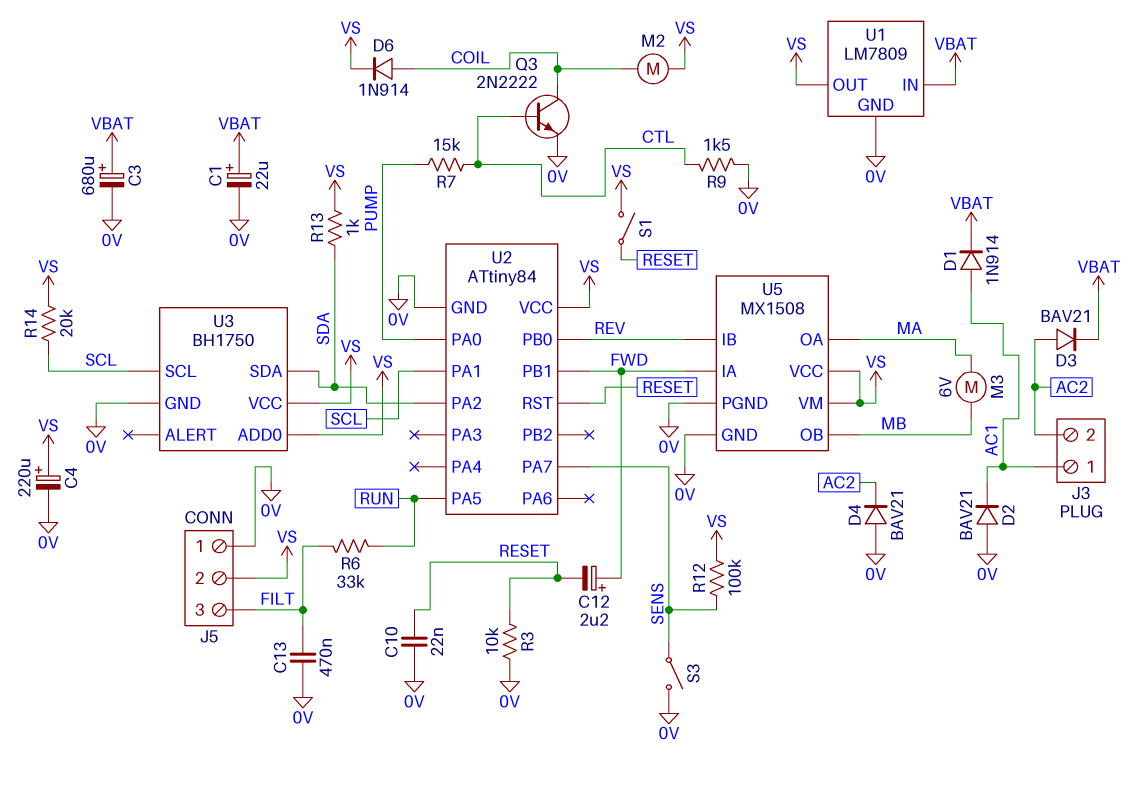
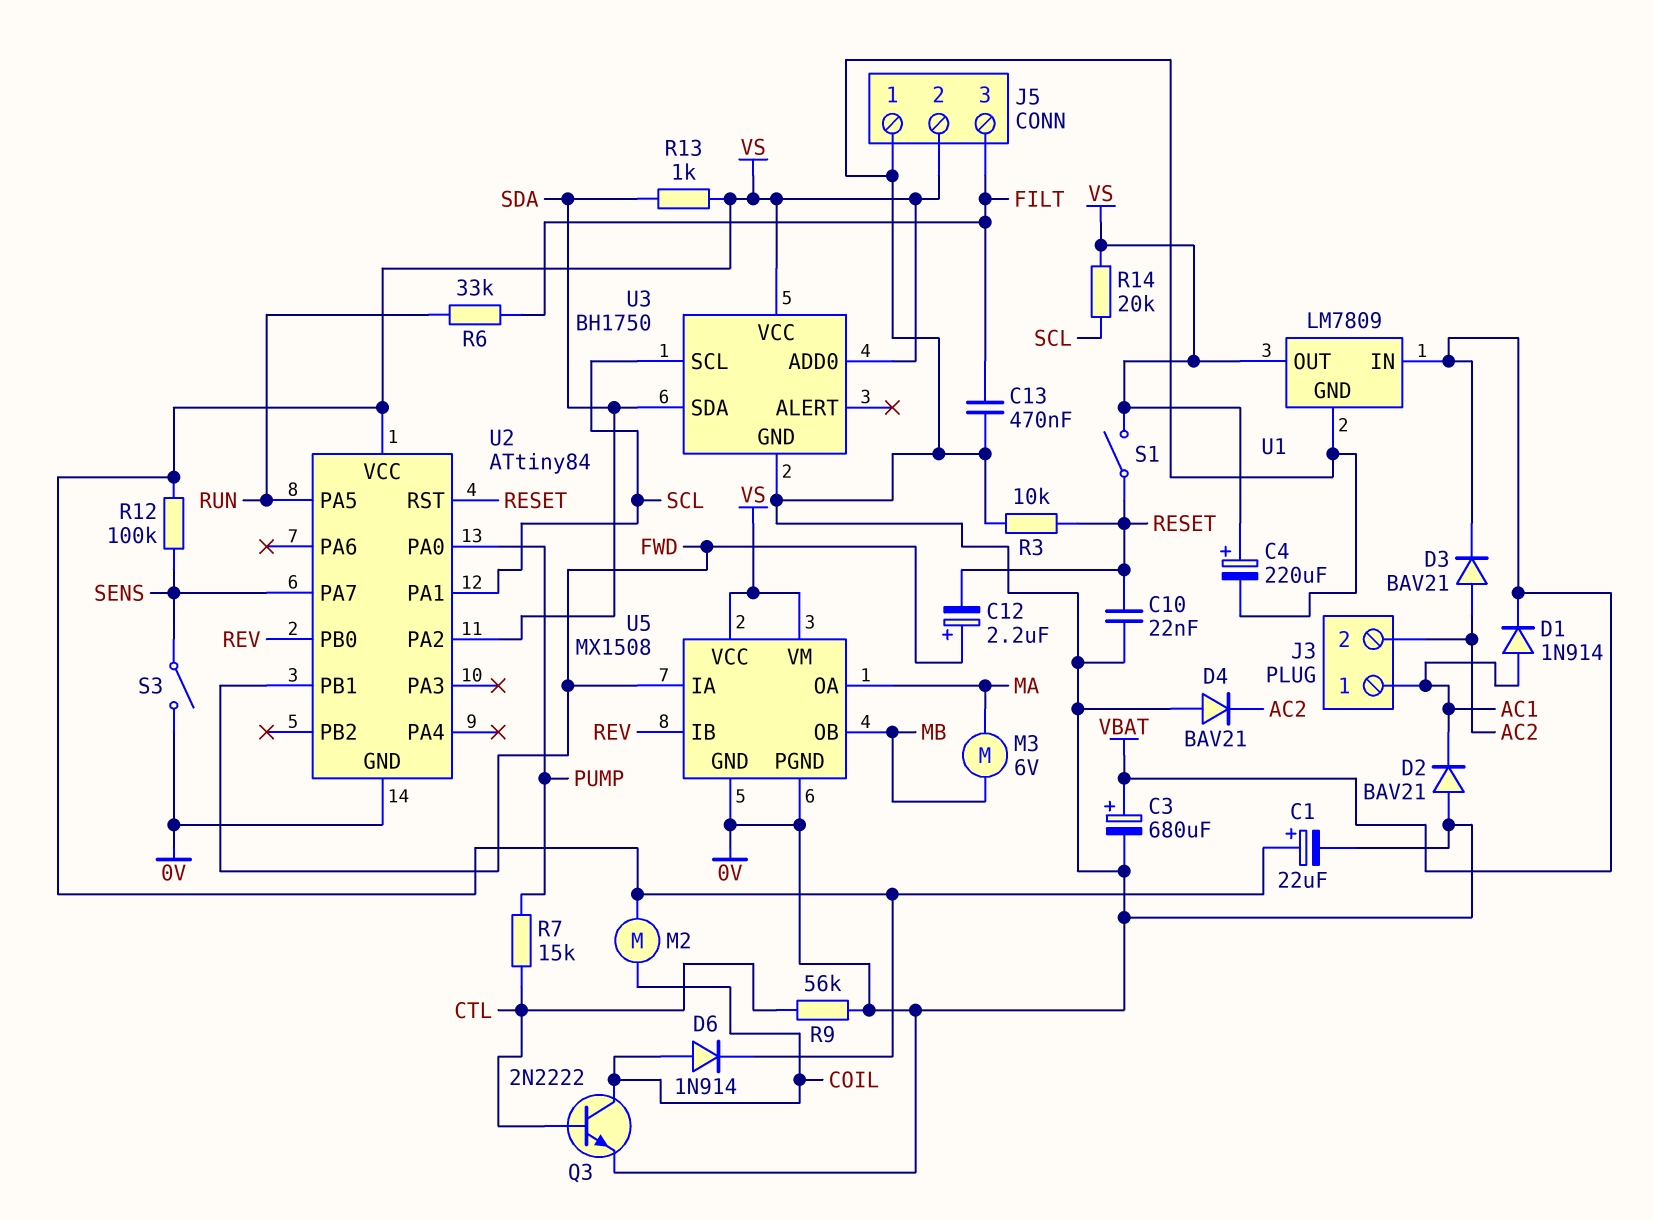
C1: 22uF (plus VBAT, minus 0V) -> 22uF (plus VS, minus 0V)
R9: 1.5k (0V, CTL) -> 56k (0V, CTL)

